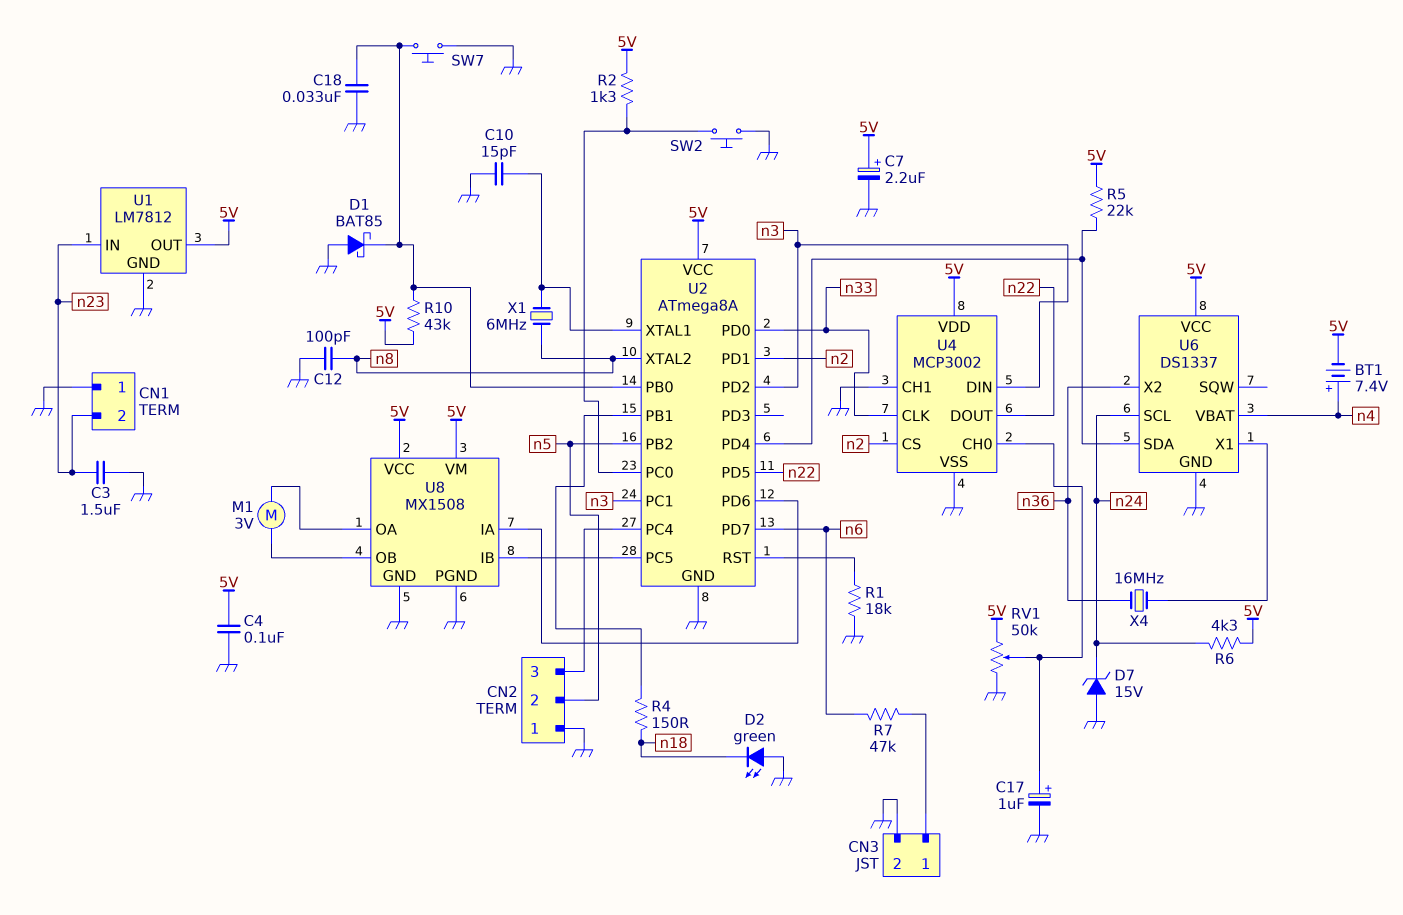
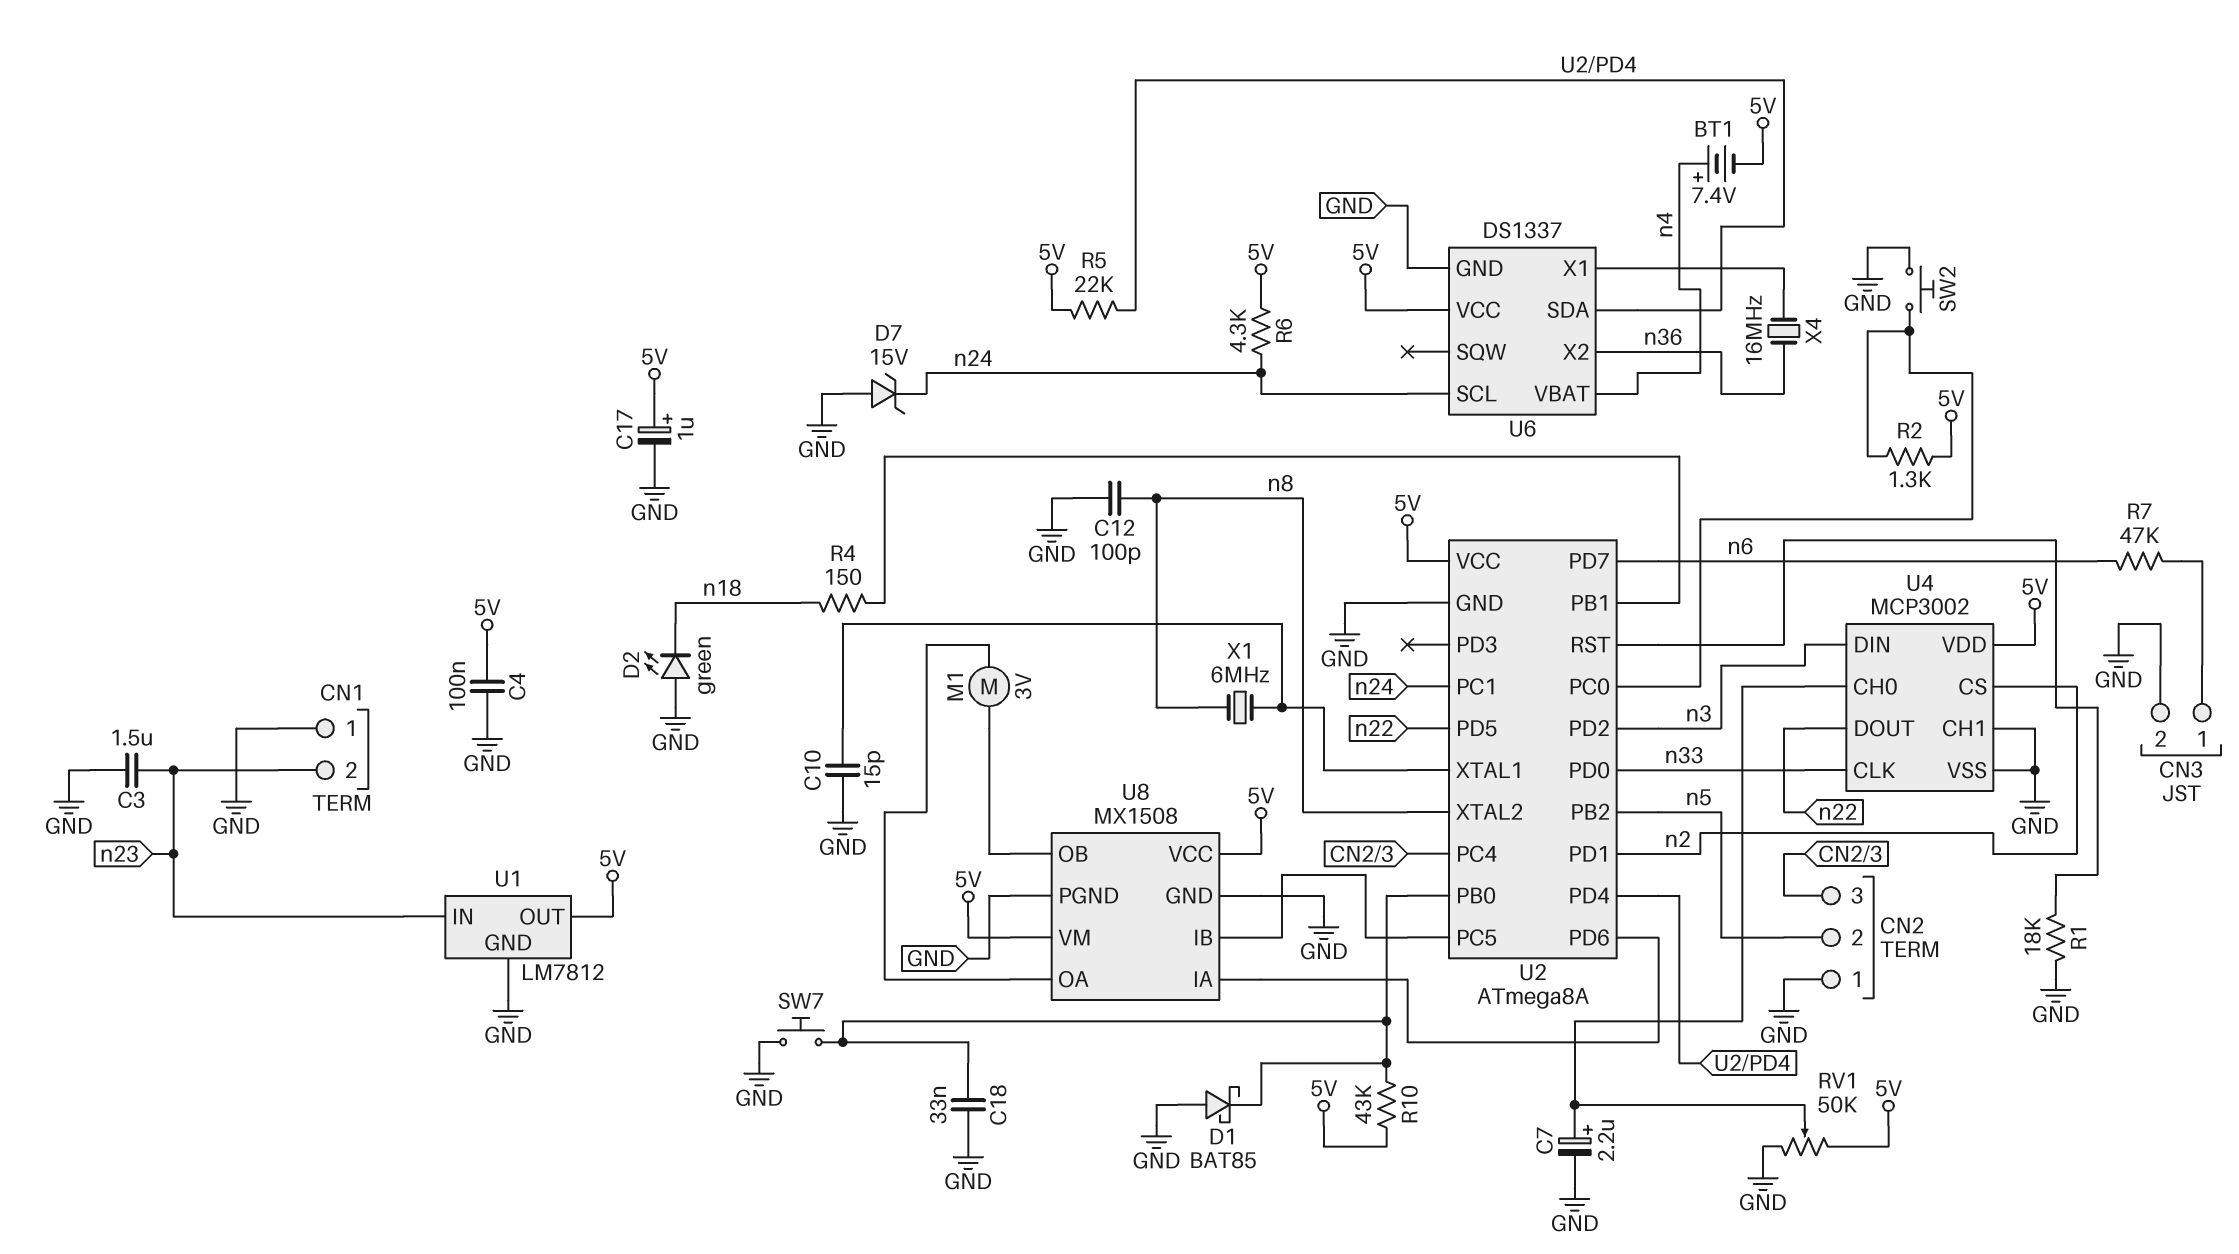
C7: 2.2uF (plus 5V, minus GND) -> 2.2uF (plus U4/CH0, minus GND)
C17: 1uF (plus U4/CH0, minus GND) -> 1uF (plus 5V, minus GND)
U2 pin PC1: n3 -> n24

